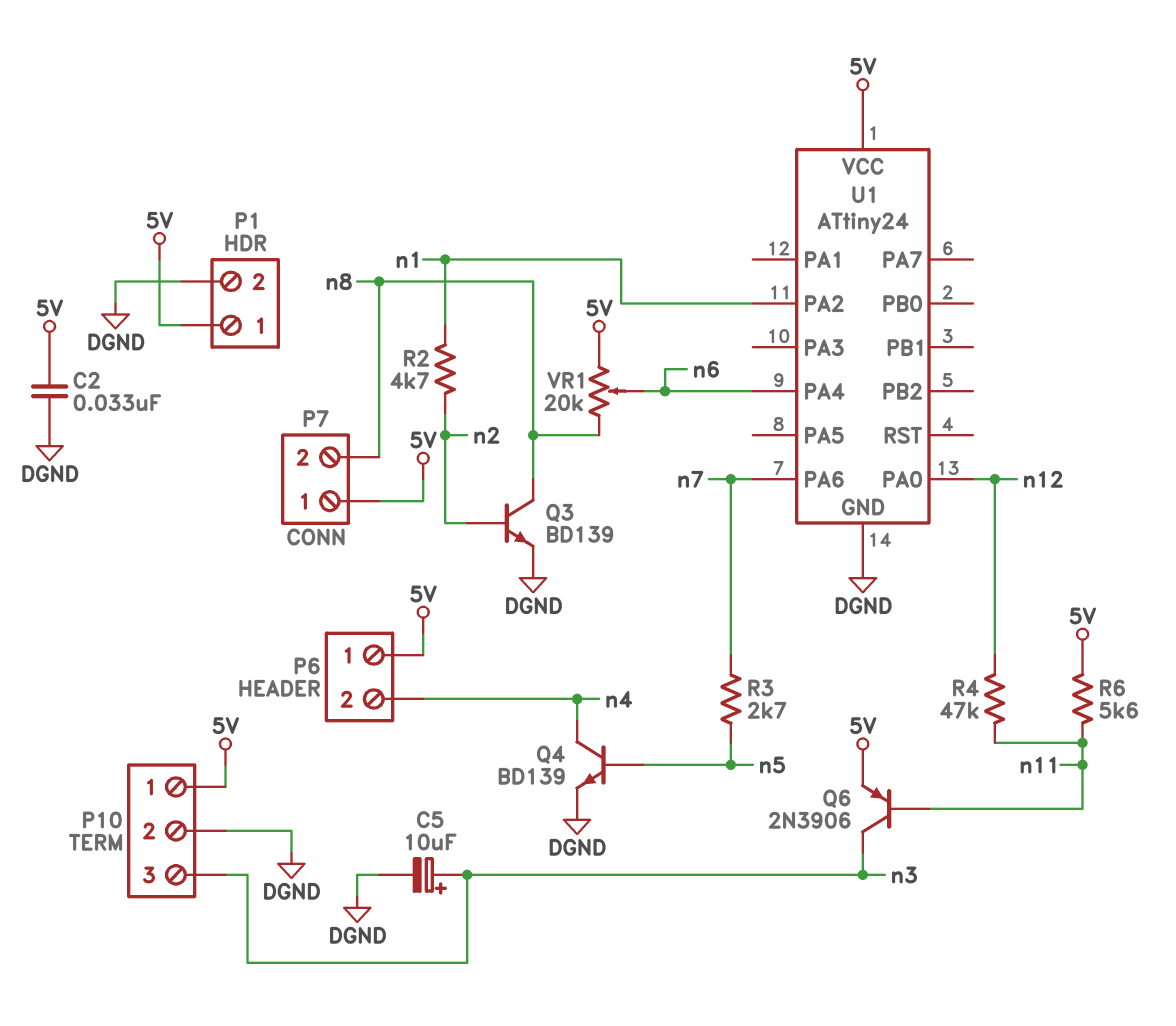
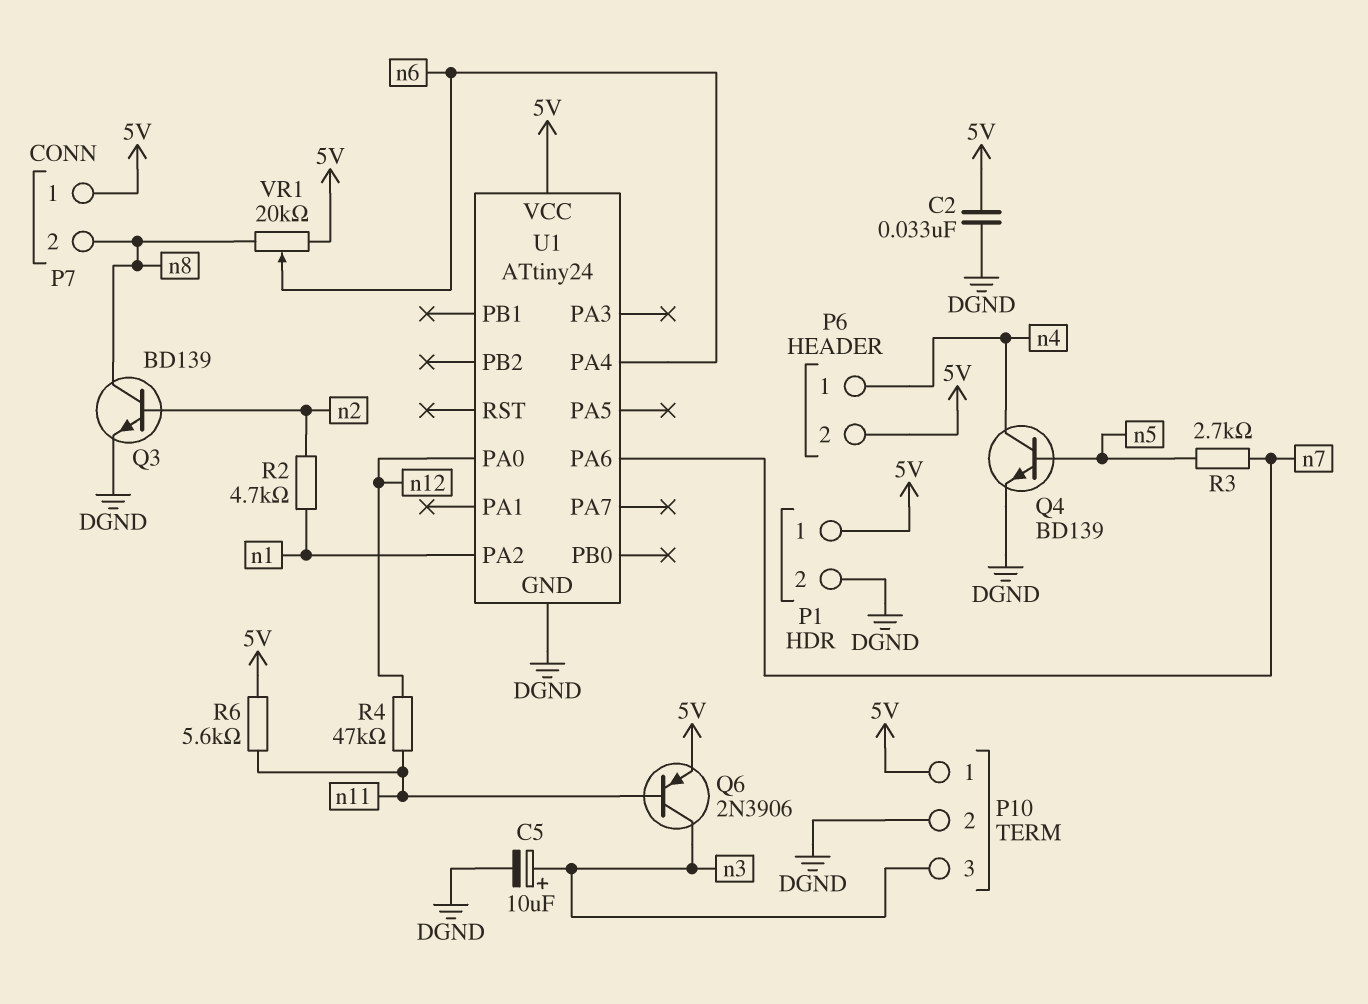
P6 pin 1: 5V -> n4
P6 pin 2: n4 -> 5V

